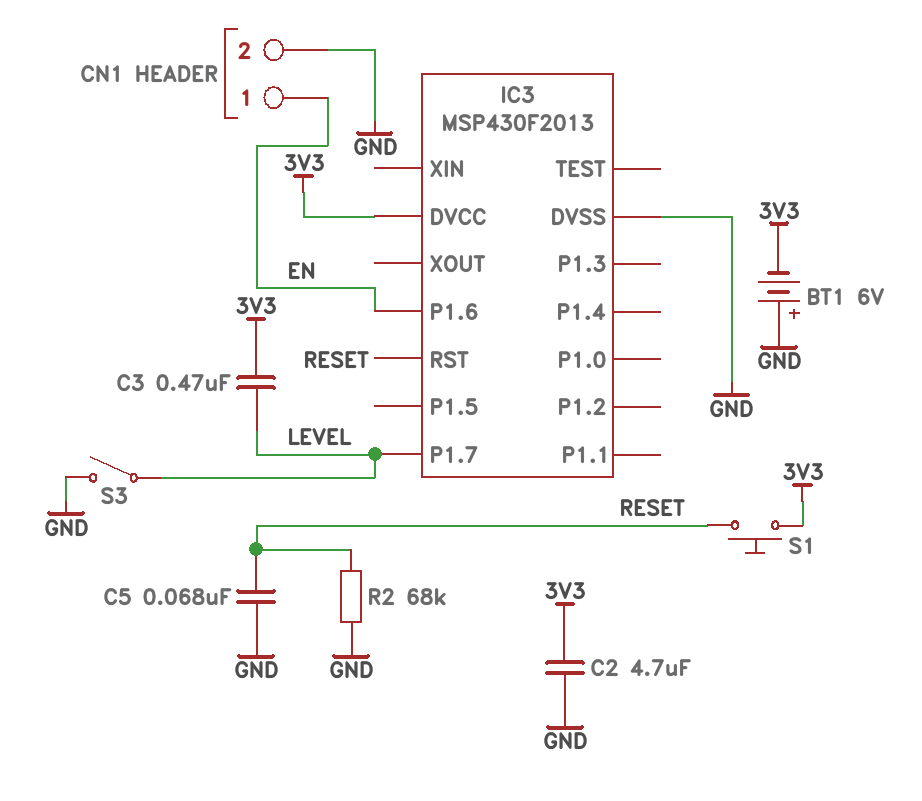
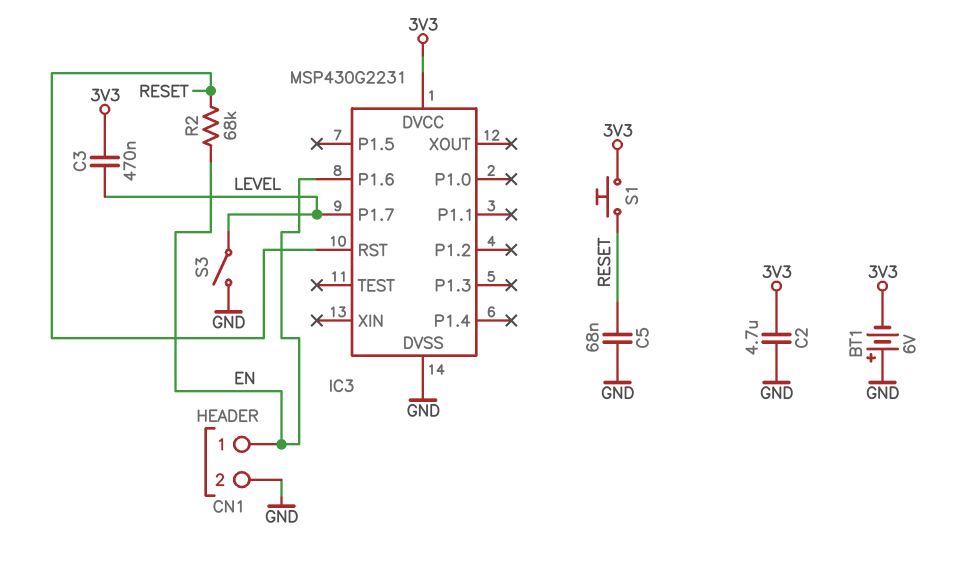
IC3: MSP430F2013 -> MSP430G2231
R2: 68k (GND, RESET) -> 68k (EN, RESET)

